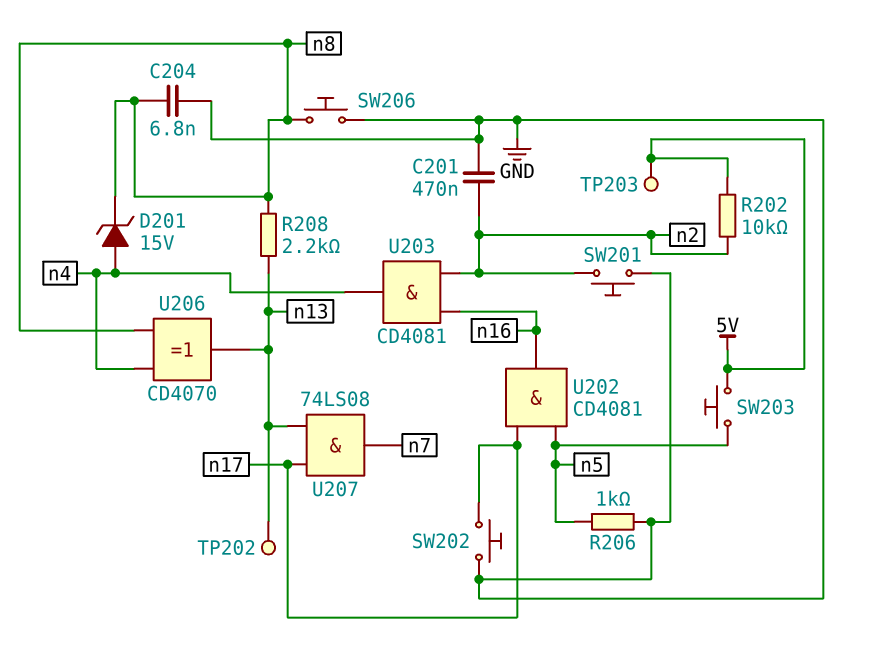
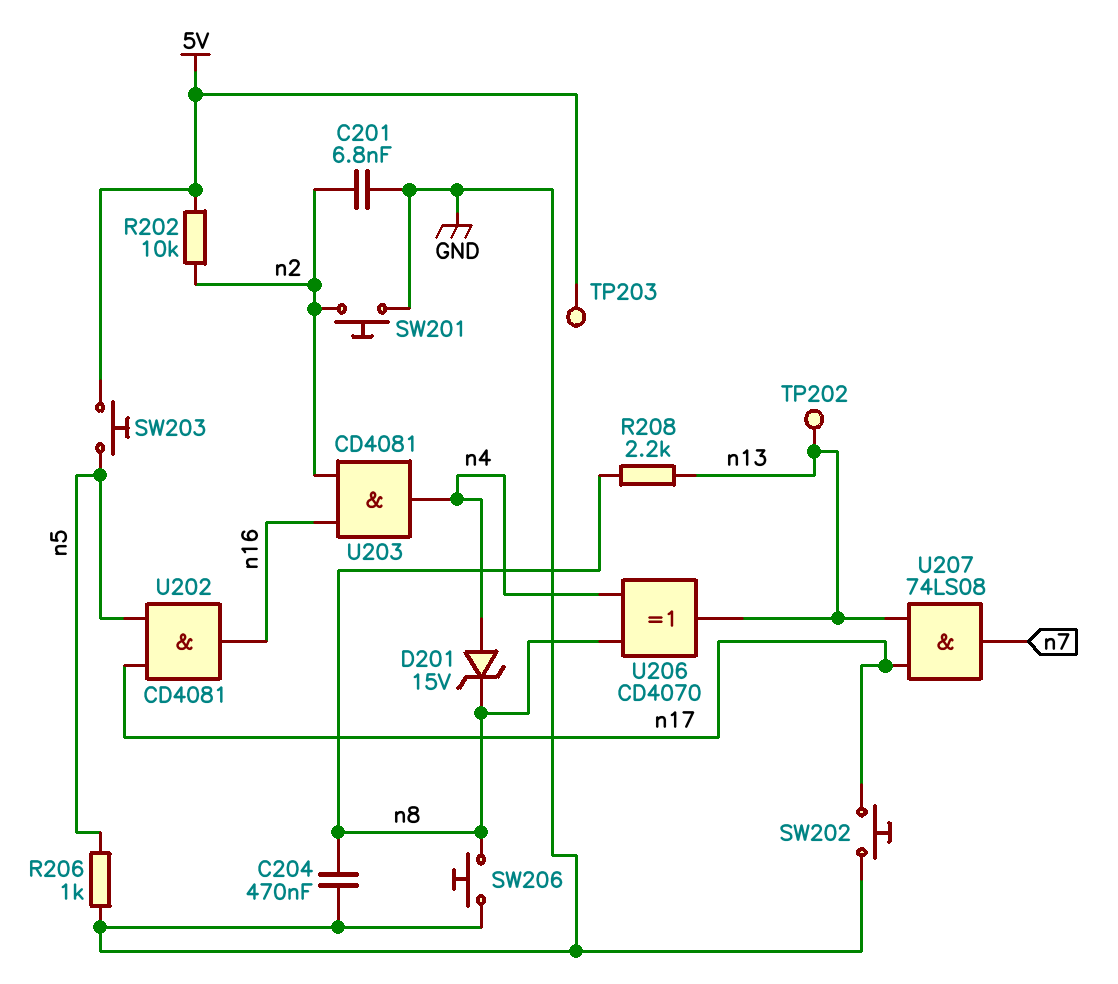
C201: 470nF (GND, n2) -> 6.8nF (GND, n2)
C204: 6.8nF (GND, n8) -> 470nF (GND, n8)

